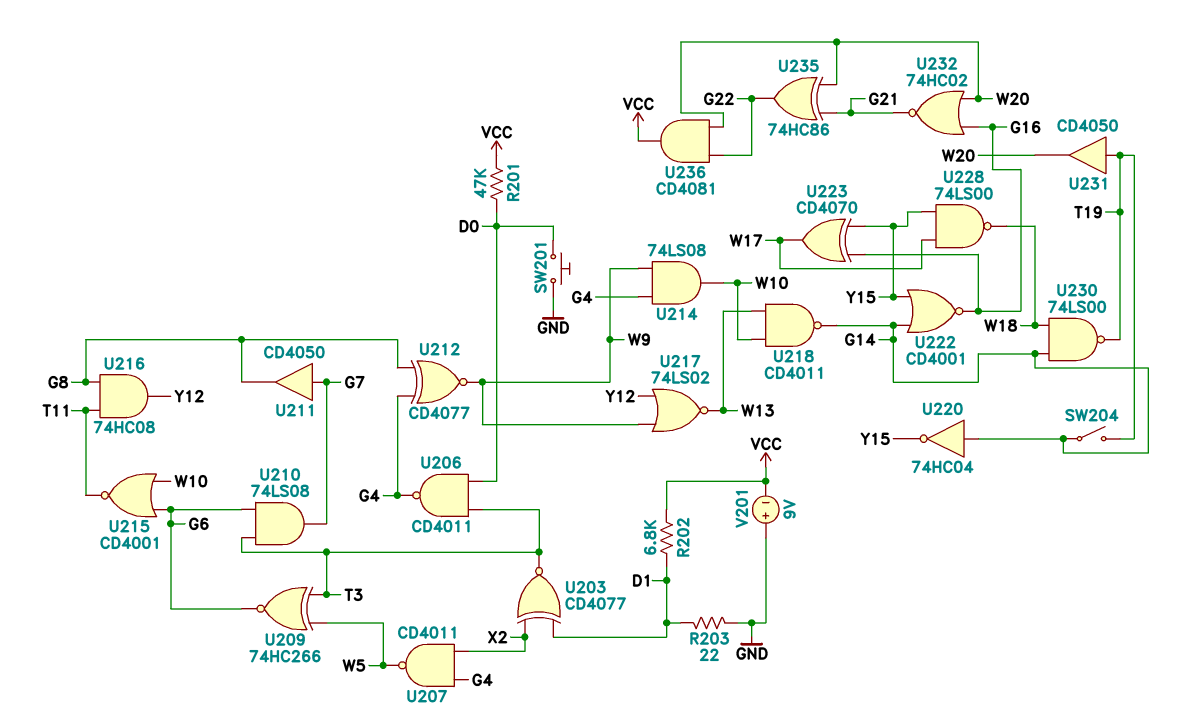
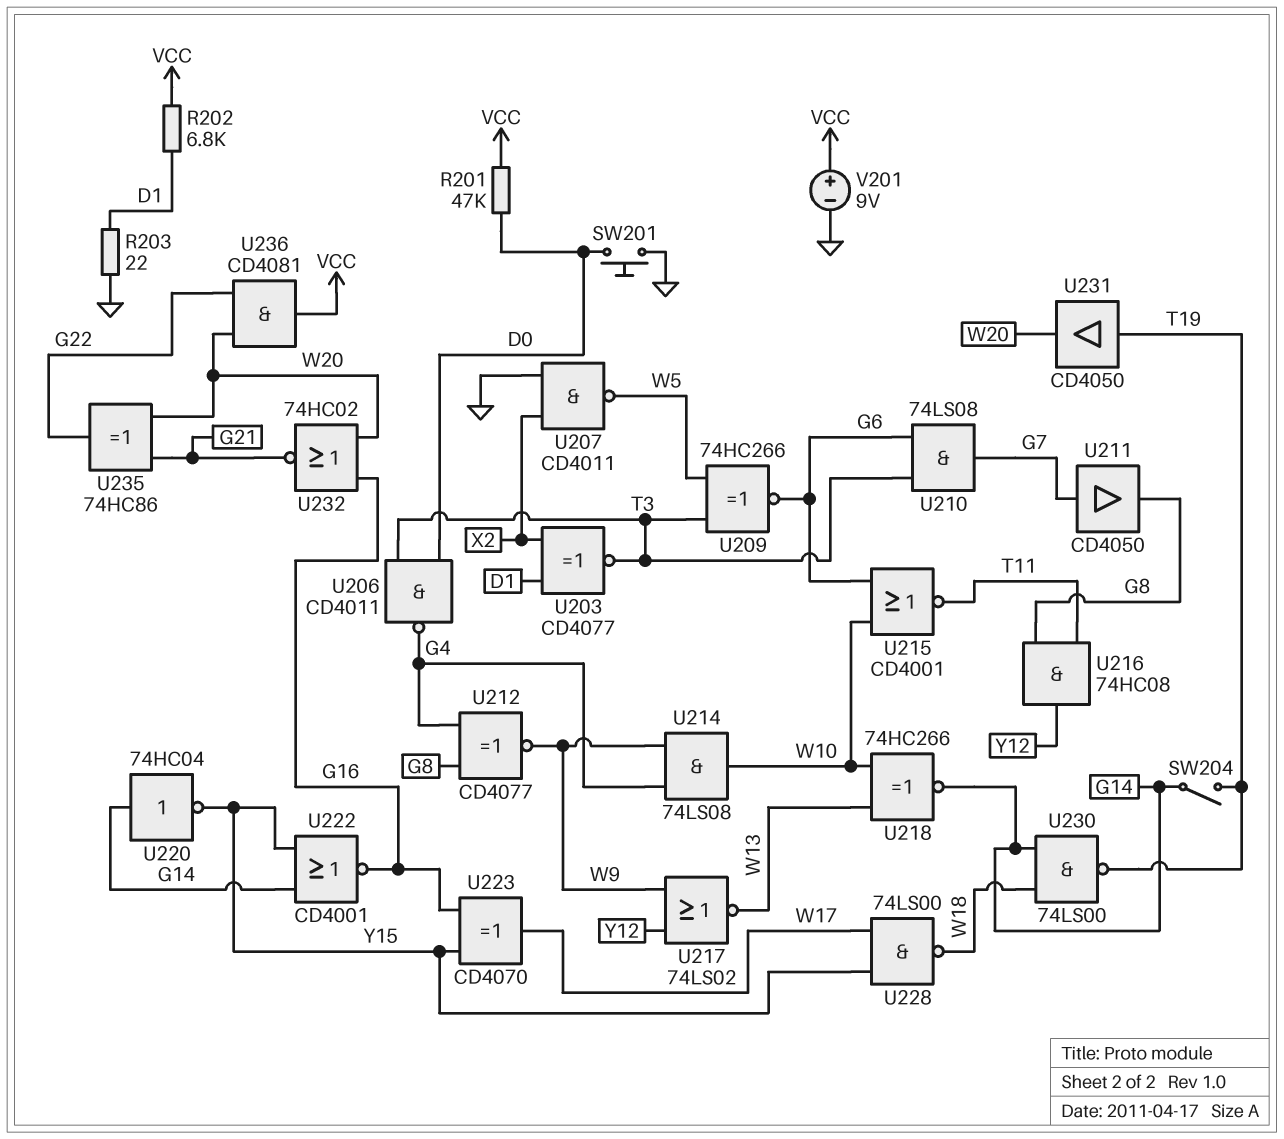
U207: NAND CD4011 (in G4, in X2, out W5) -> NAND CD4011 (in GND, in X2, out W5)
U218: NAND CD4011 (in W10, in W13, out G14) -> XNOR 74HC266 (in W10, in W13, out G14)
V201: 9V (plus GND, minus VCC) -> 9V (plus VCC, minus GND)

